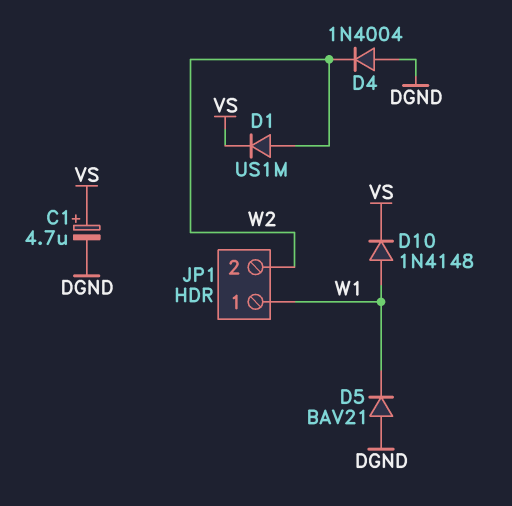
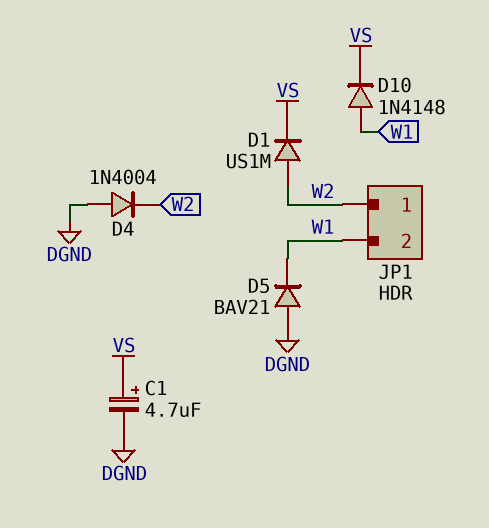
JP1 pin 1: W1 -> W2
JP1 pin 2: W2 -> W1

